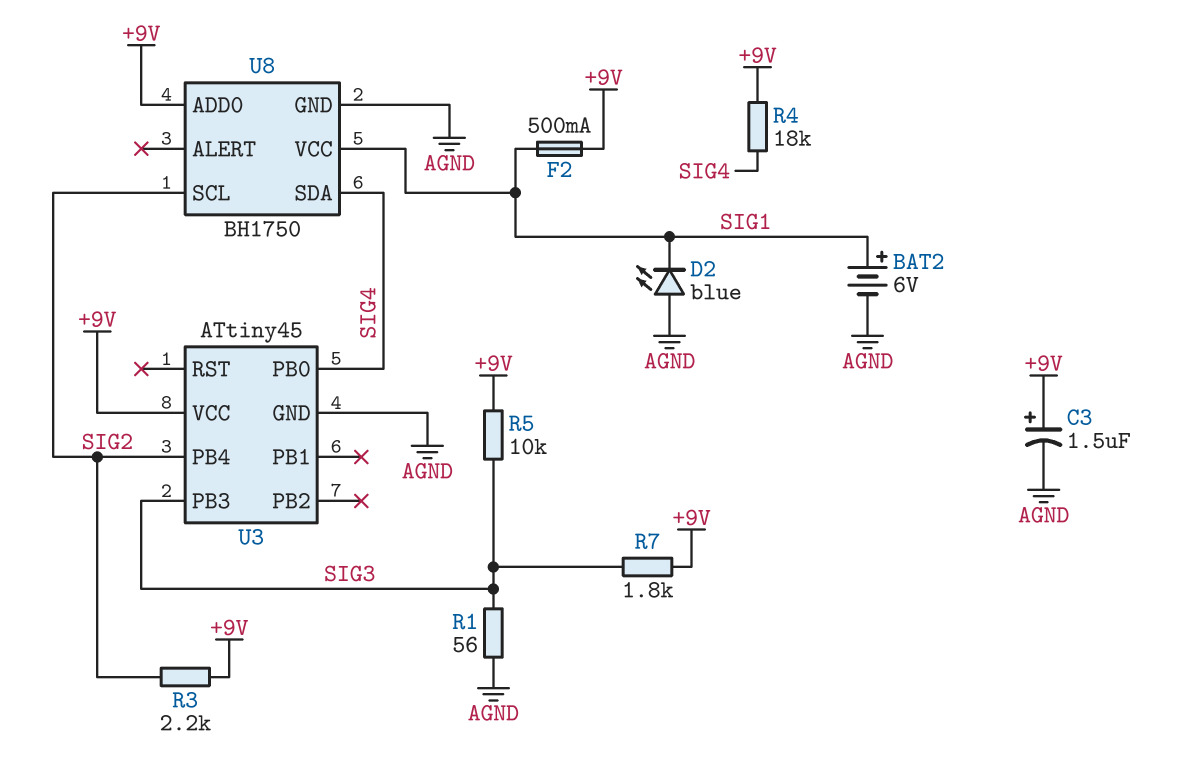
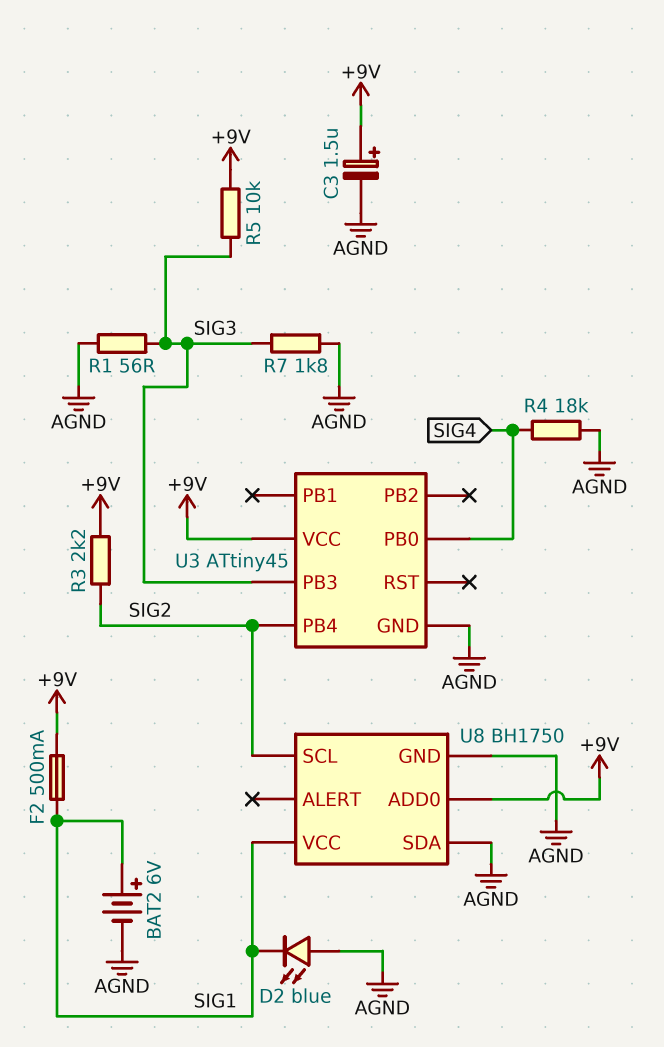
R4: 18k (+9V, SIG4) -> 18k (AGND, SIG4)
R7: 1.8k (+9V, SIG3) -> 1.8k (AGND, SIG3)
U8 pin SDA: SIG4 -> AGND

